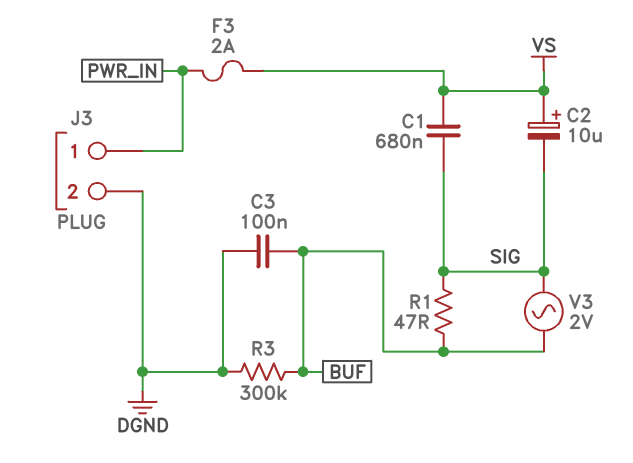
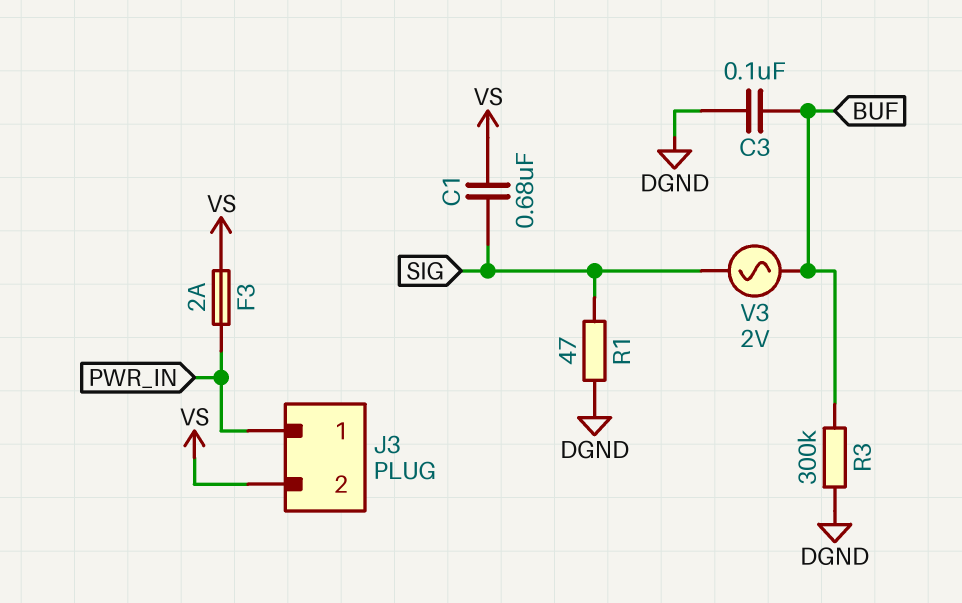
C2: 10uF (plus VS, minus SIG) -> none
J3 pin 2: DGND -> VS
R1: 47 (BUF, SIG) -> 47 (DGND, SIG)

